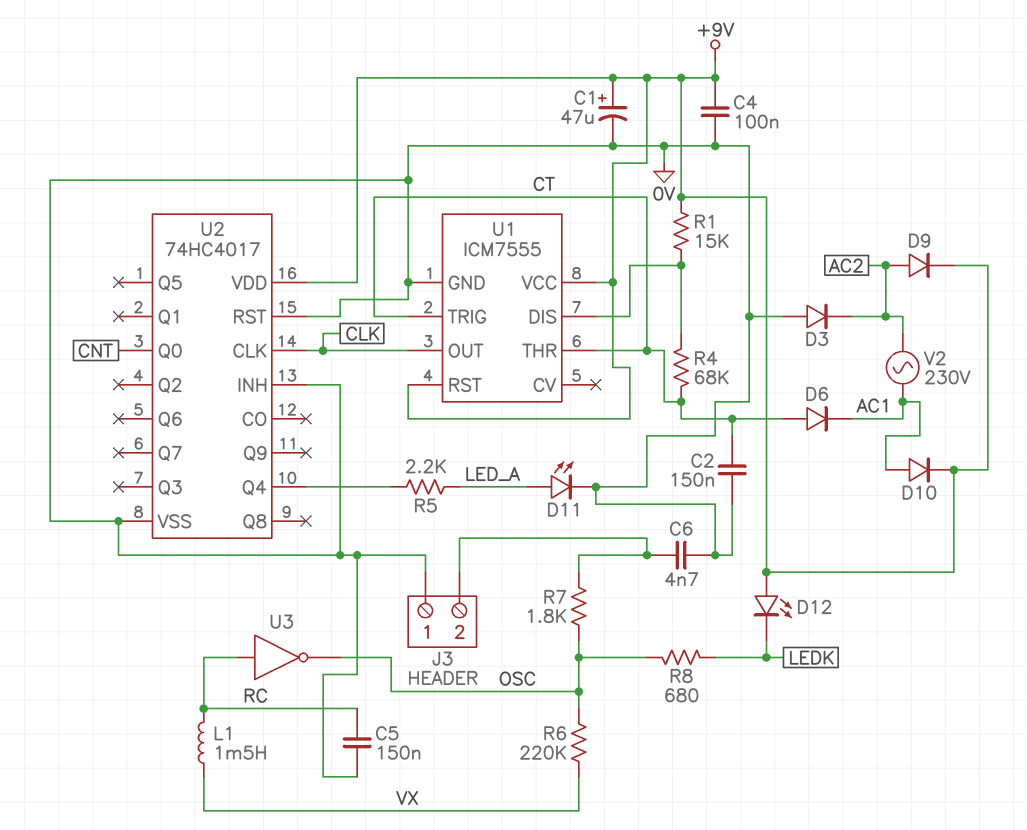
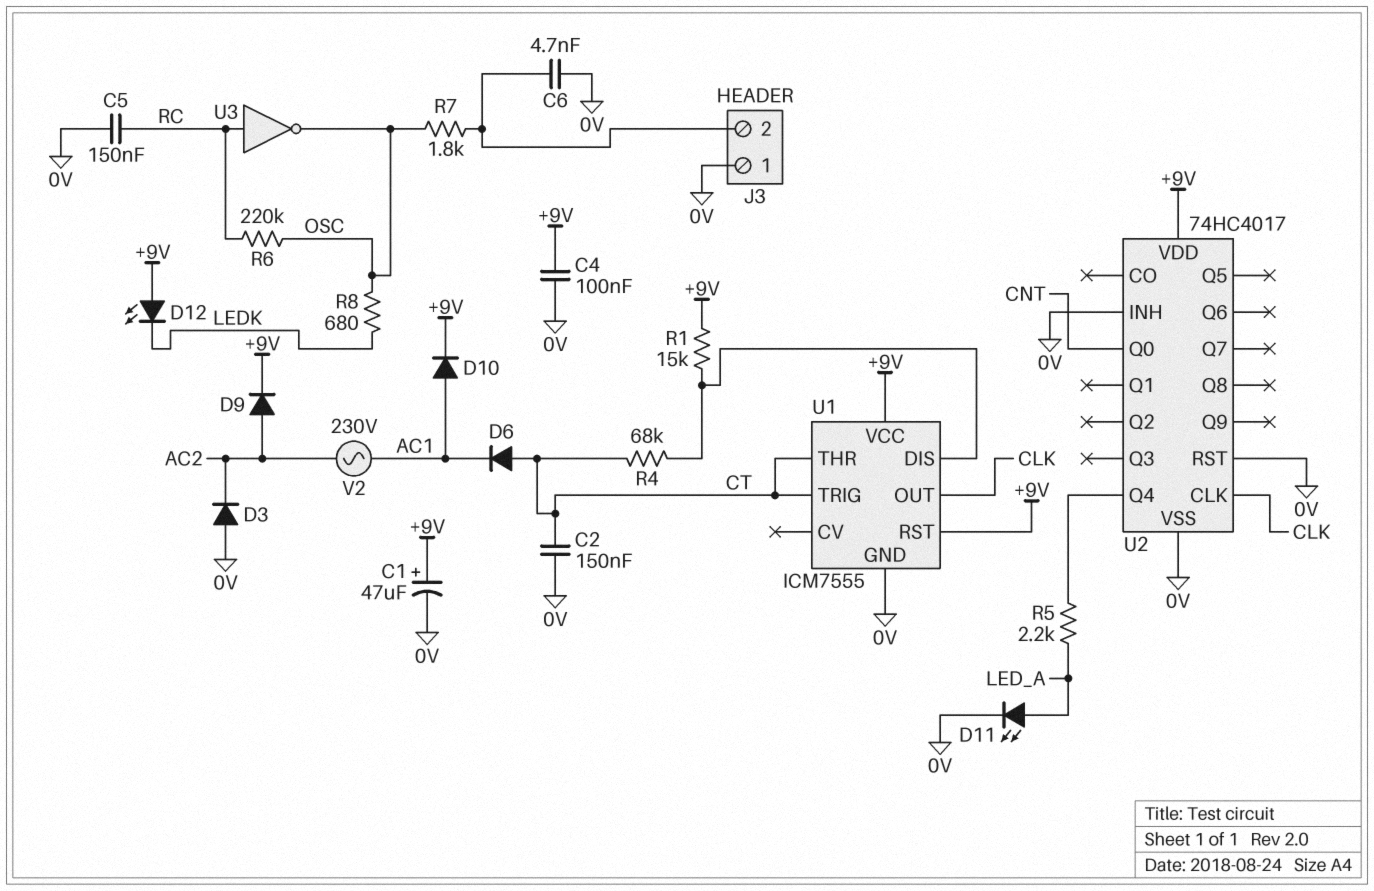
L1: 1.5mH (RC, VX) -> none
R6: 220k (OSC, VX) -> 220k (OSC, RC)

